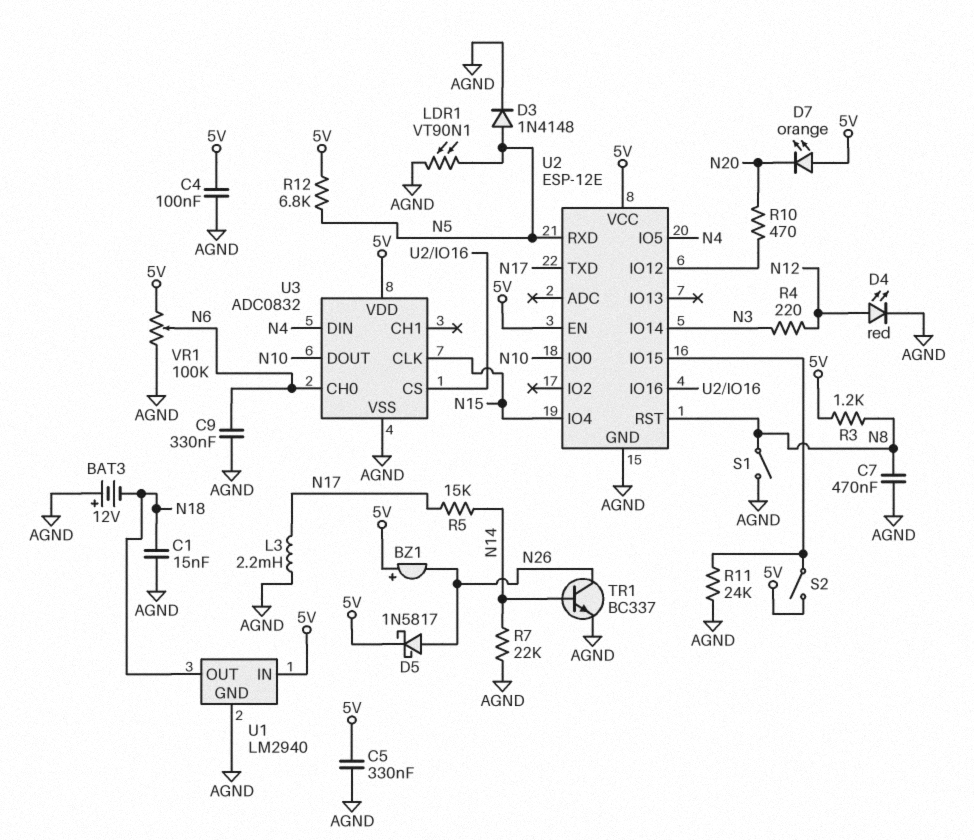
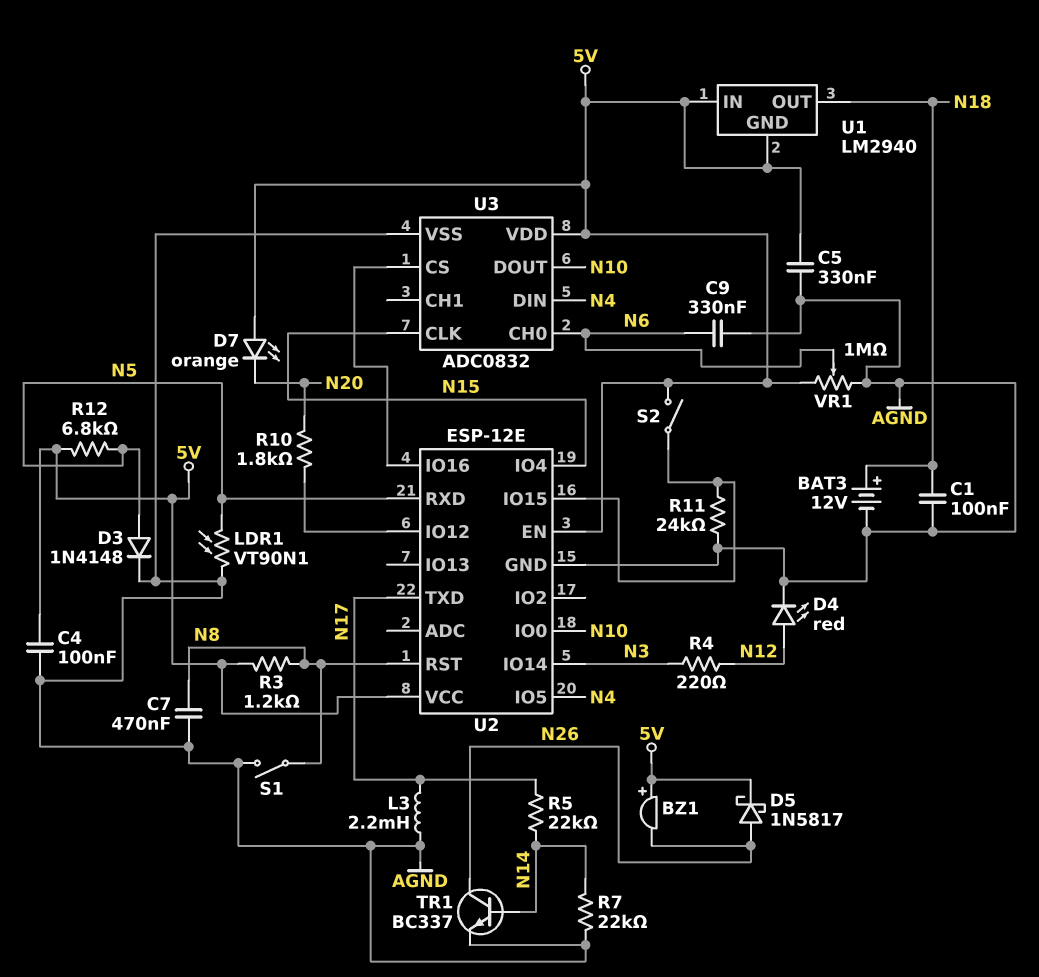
BAT3: 12V (plus AGND, minus N18) -> 12V (plus N18, minus AGND)
C1: 15nF (AGND, N18) -> 100nF (AGND, N18)
R5: 15k (N14, N17) -> 22k (N14, N17)
R10: 470 (N20, U2/IO12) -> 1.8k (N20, U2/IO12)
U1 pin GND: AGND -> 5V
VR1: 100k (5V, AGND, wiper N6) -> 1M (5V, AGND, wiper N6)

